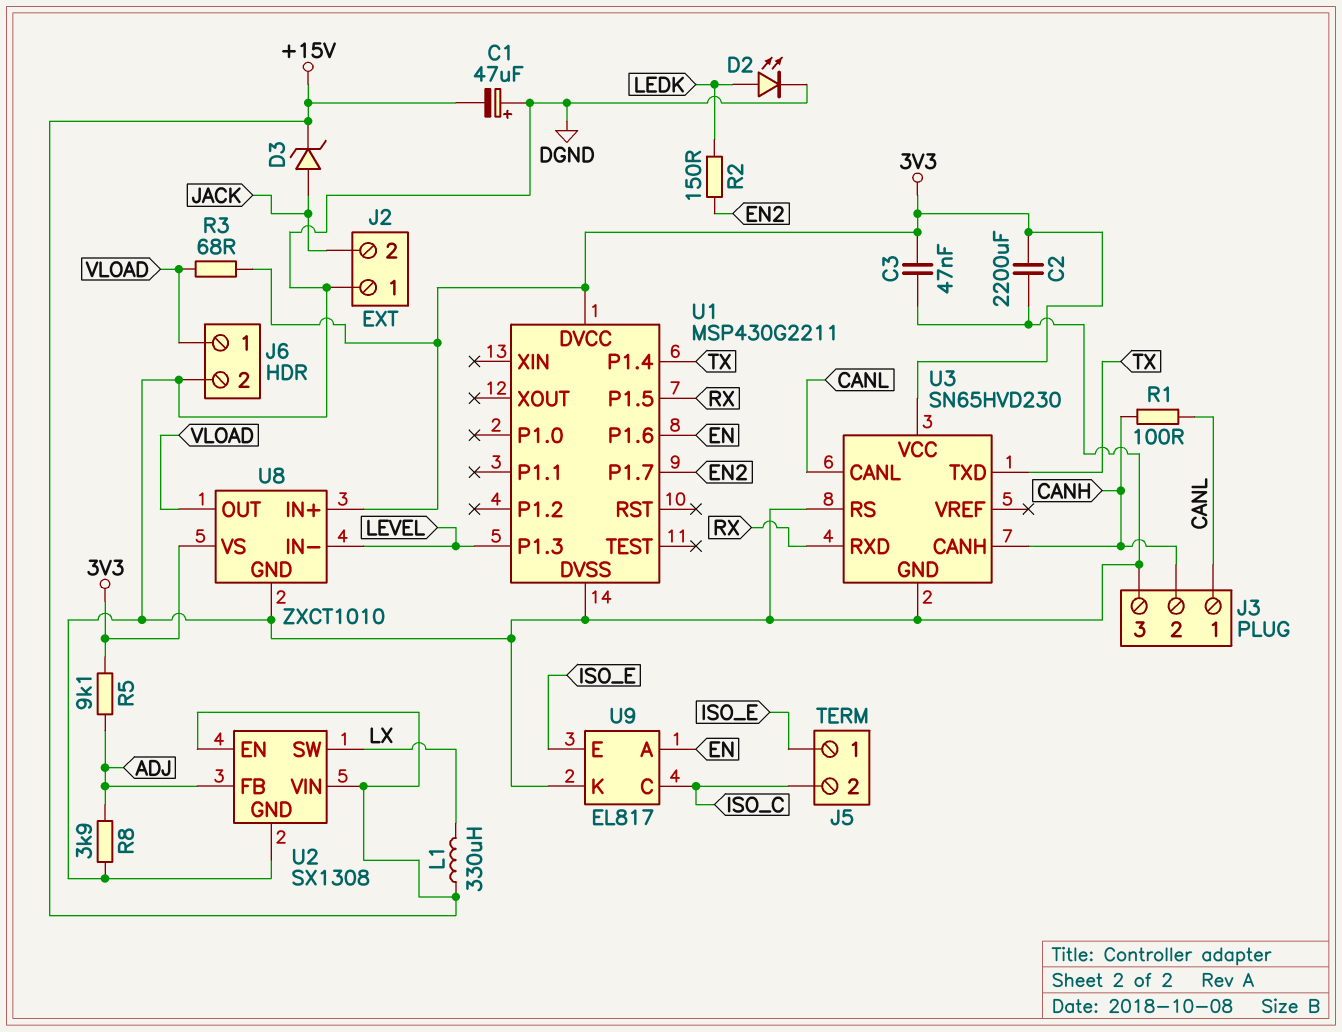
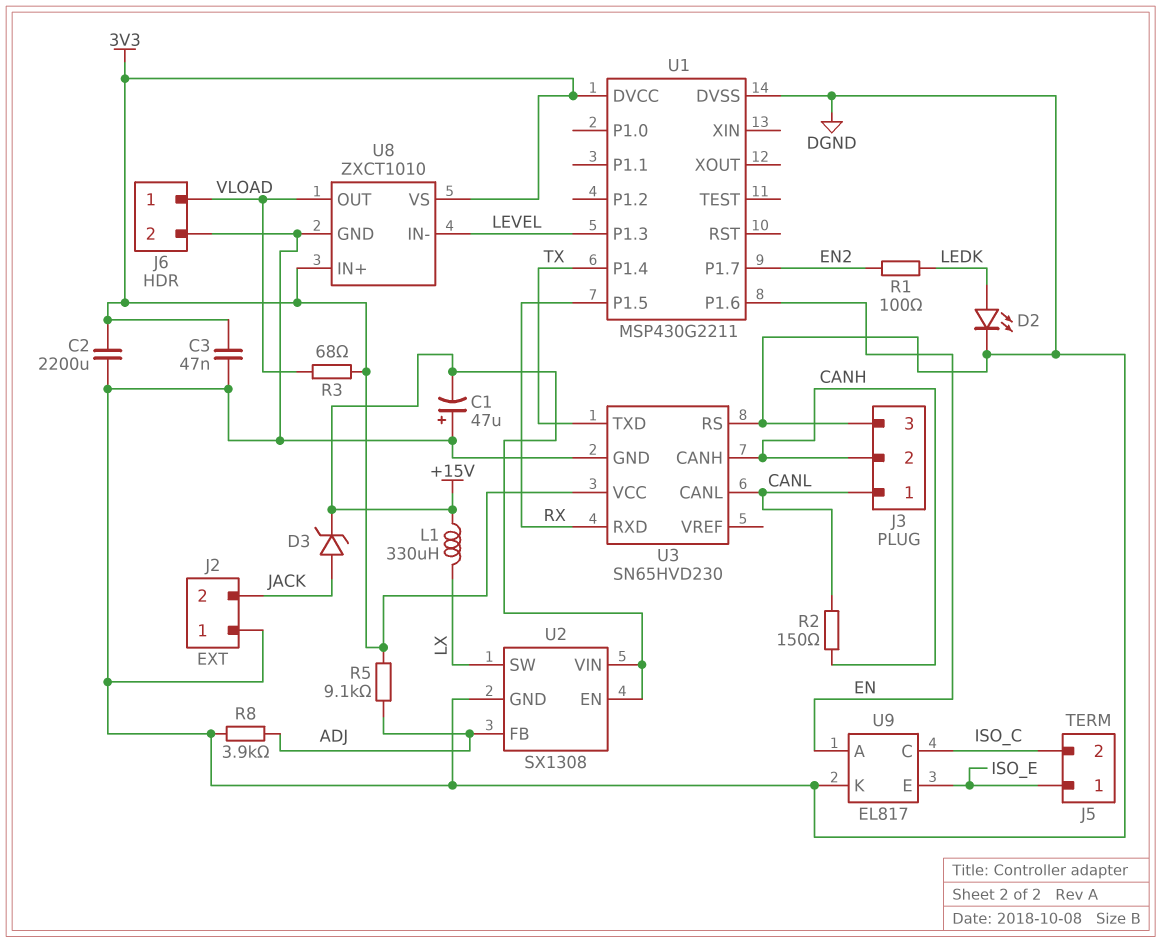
R1: 100 (CANH, CANL) -> 100 (EN2, LEDK)
R2: 150 (EN2, LEDK) -> 150 (CANH, CANL)

